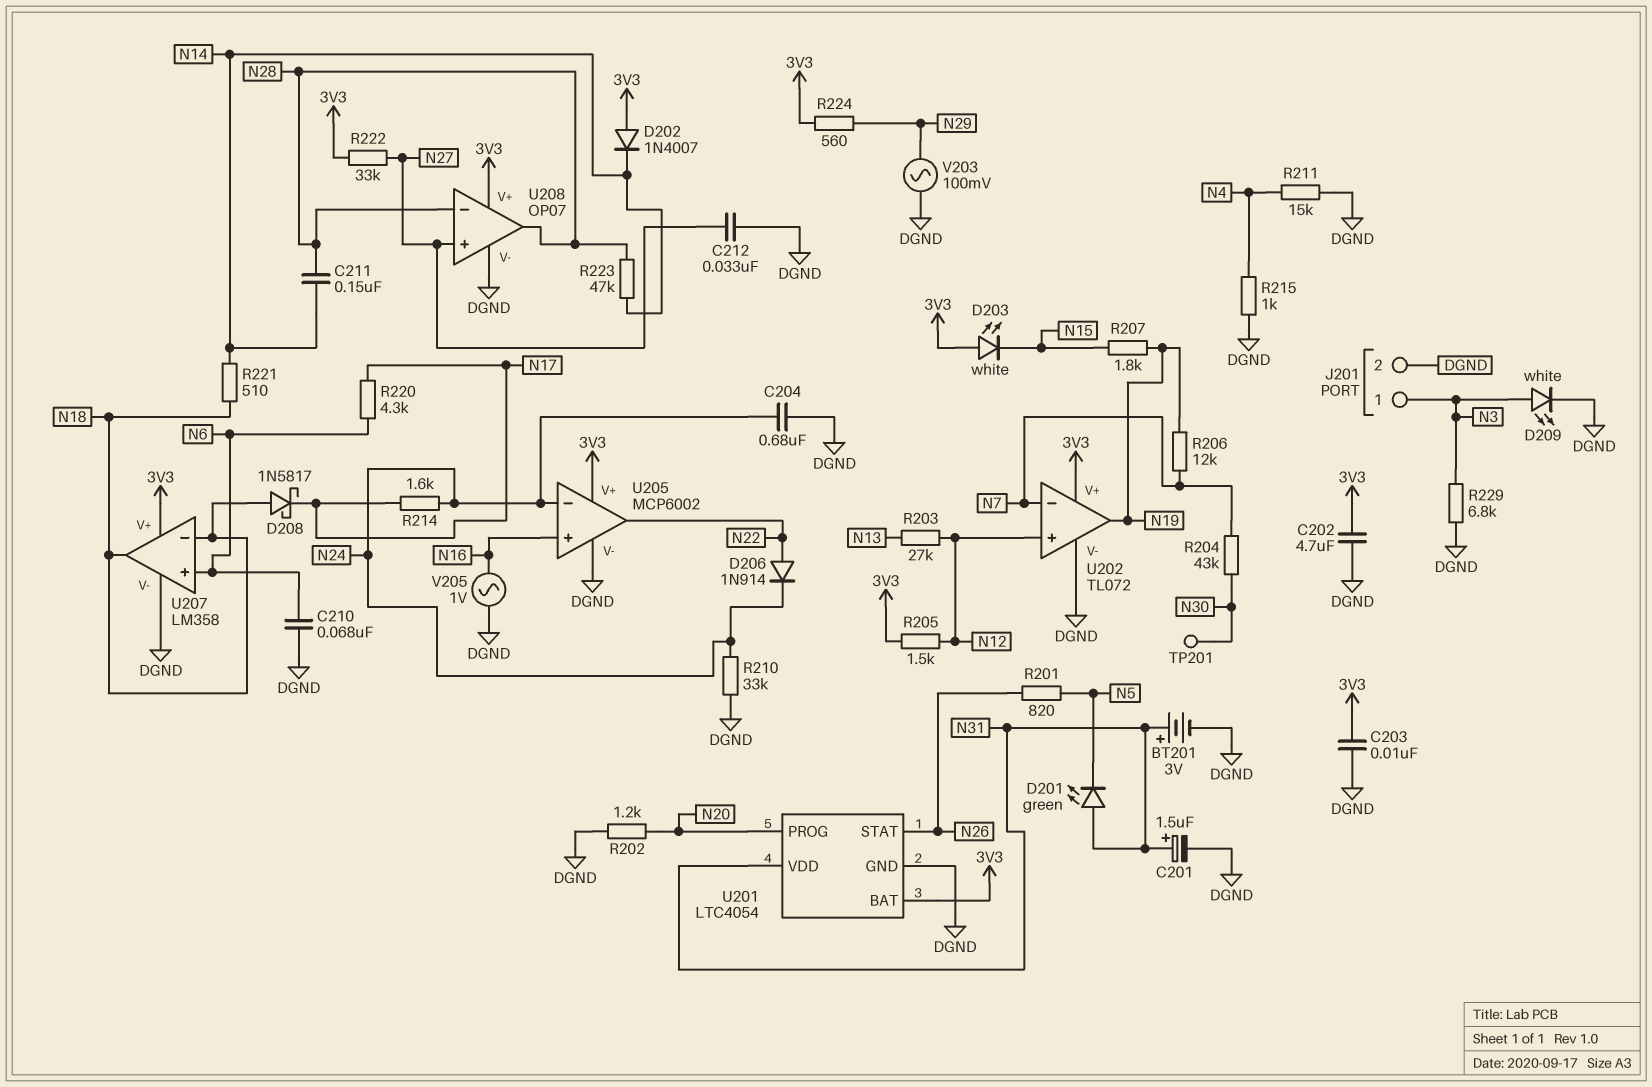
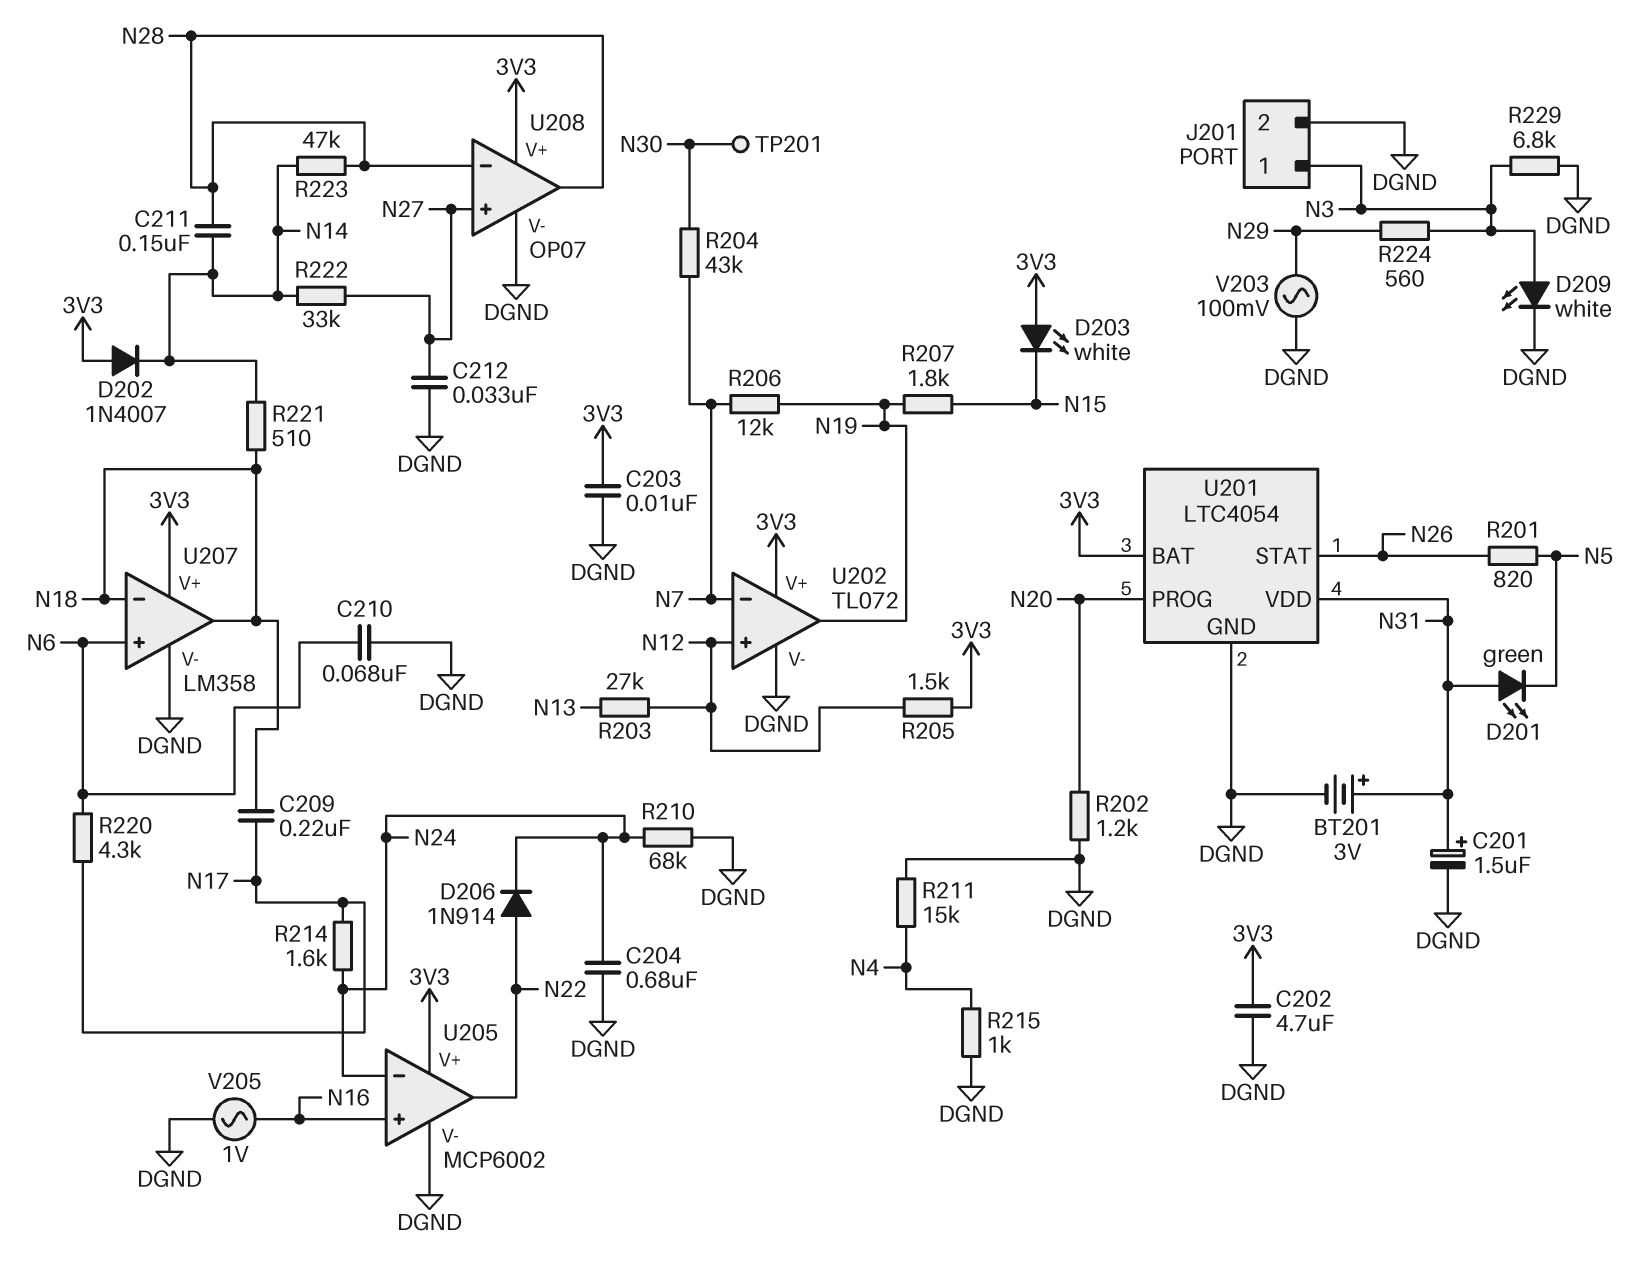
C209: none -> 220nF (N17, N18)
D208: schottky 1N5817 (A N18, K N17) -> none
R210: 33k (DGND, N24) -> 68k (DGND, N24)
R222: 33k (3V3, N27) -> 33k (N14, N27)
R224: 560 (3V3, N29) -> 560 (N3, N29)

